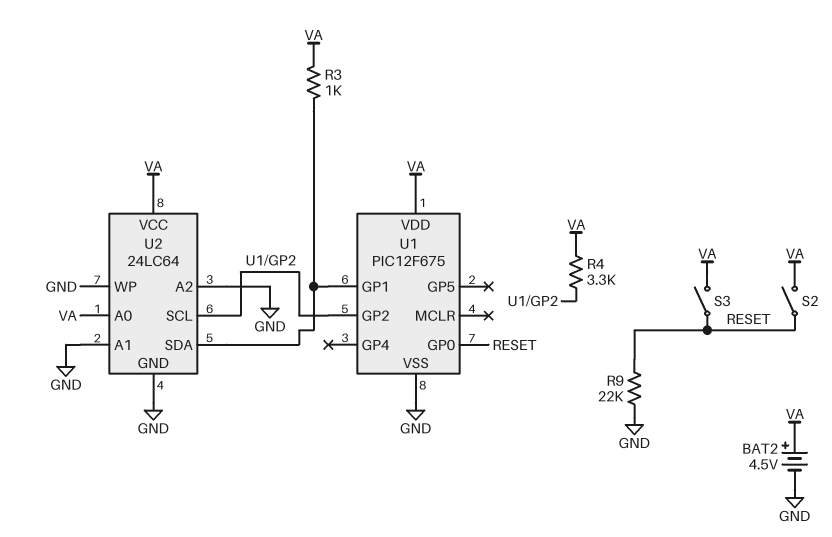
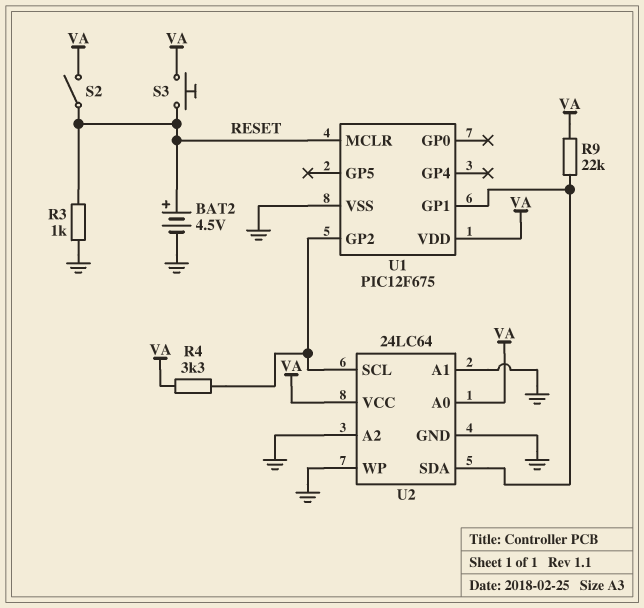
BAT2: 4.5V (plus VA, minus GND) -> 4.5V (plus RESET, minus GND)
R3: 1k (U1/GP1, VA) -> 1k (GND, RESET)
R9: 22k (GND, RESET) -> 22k (U1/GP1, VA)
S3: switch (RESET, VA) -> button (RESET, VA)
U1 pin GP0: RESET -> none
U1 pin MCLR: none -> RESET

